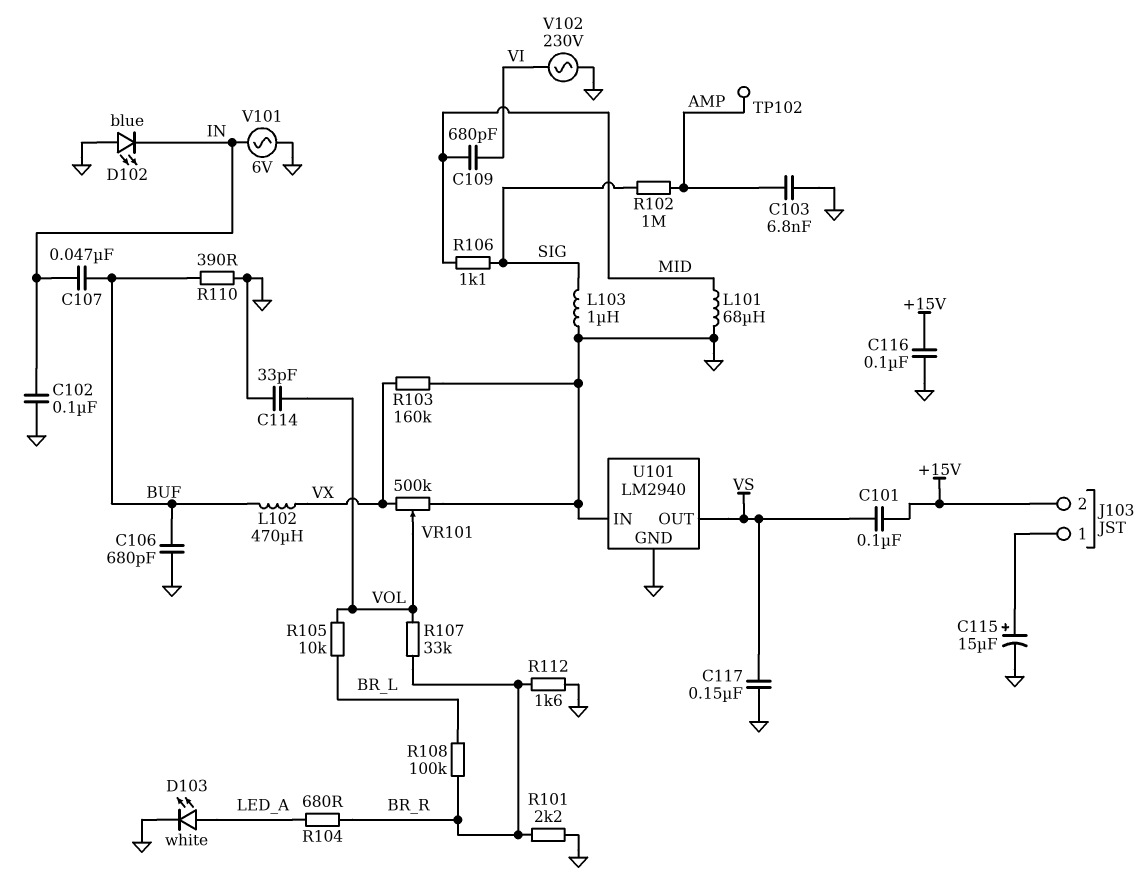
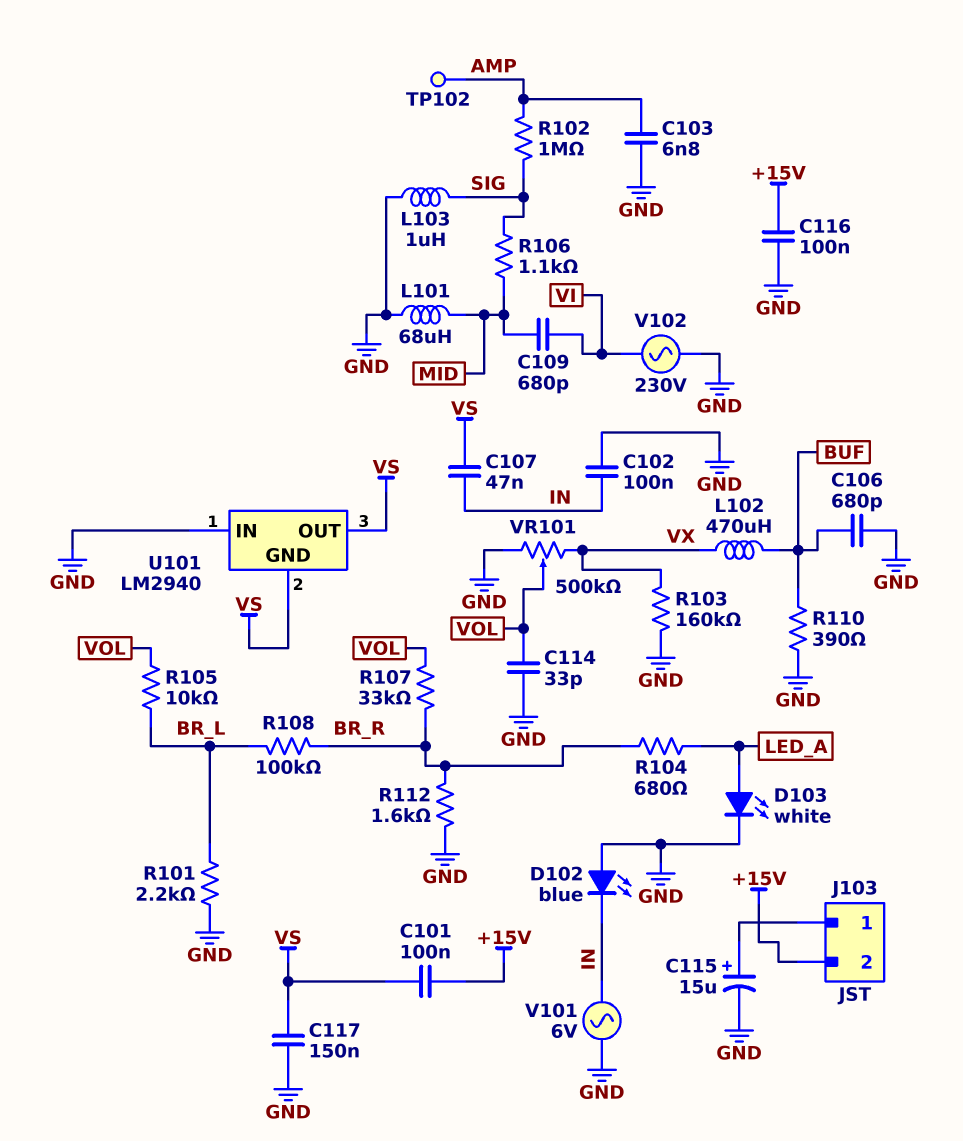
C107: 47nF (BUF, IN) -> 47nF (IN, VS)
R101: 2.2k (BR_R, GND) -> 2.2k (BR_L, GND)
U101 pin GND: GND -> VS

